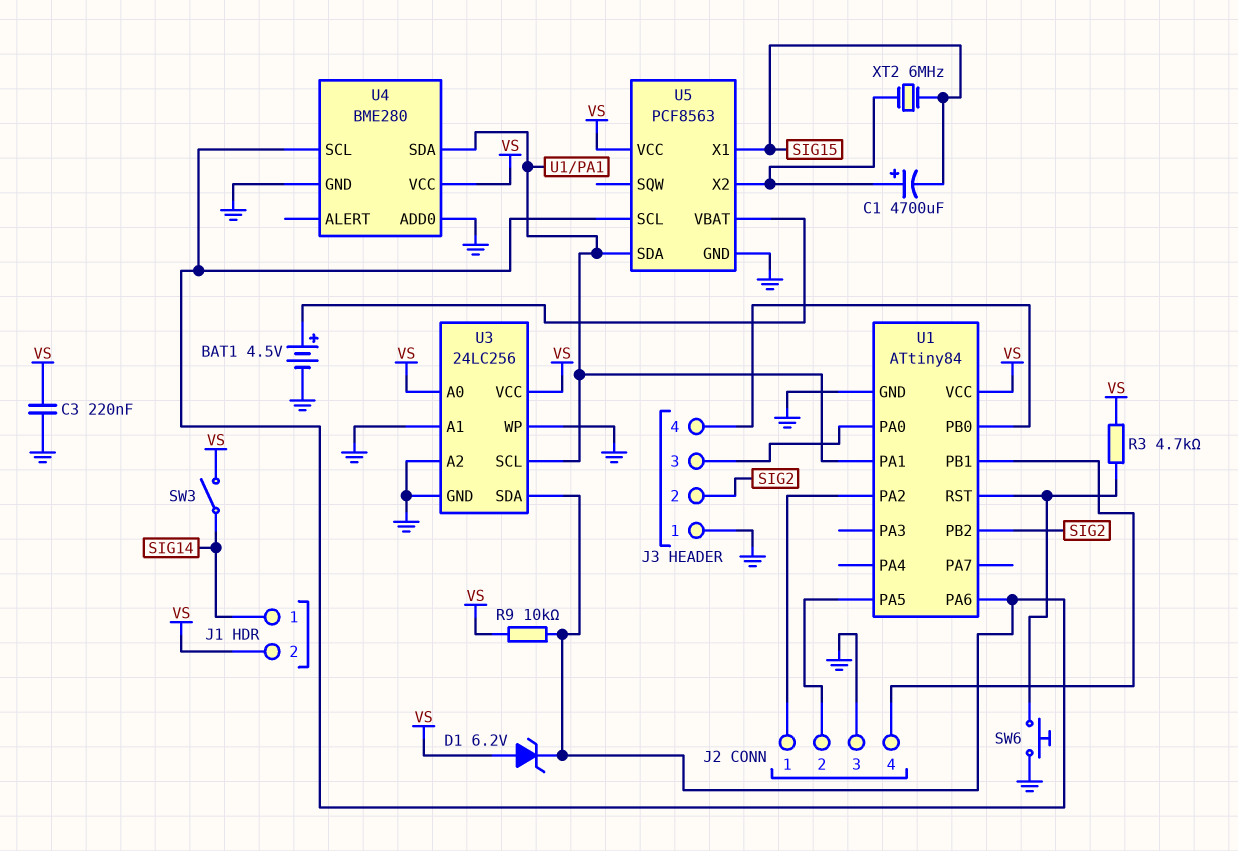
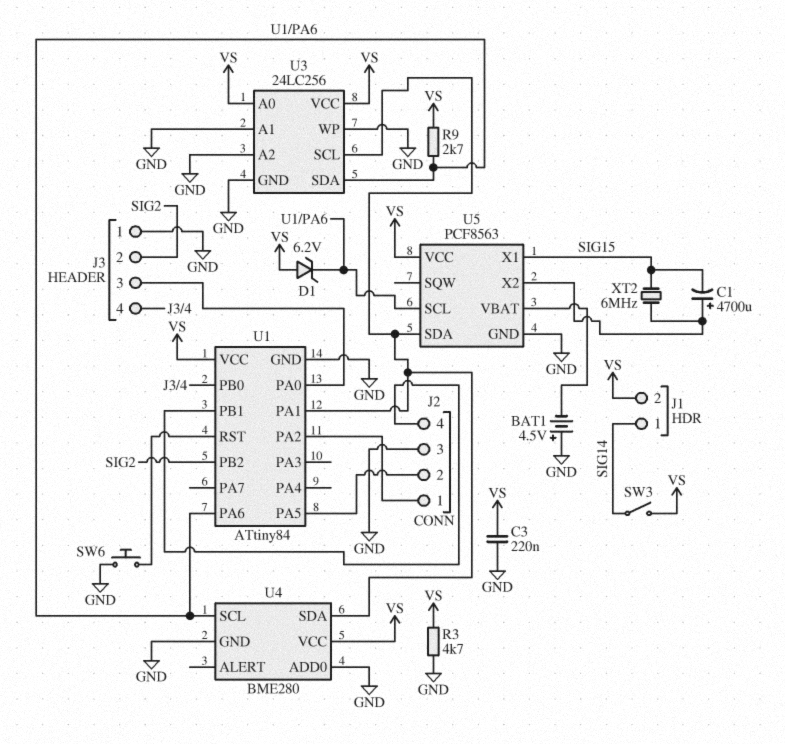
BAT1: 4.5V (plus U5/VBAT, minus GND) -> 4.5V (plus GND, minus U5/VBAT)
R3: 4.7k (U1/RST, VS) -> 4.7k (GND, VS)
R9: 10k (U1/PA6, VS) -> 2.7k (U1/PA6, VS)

